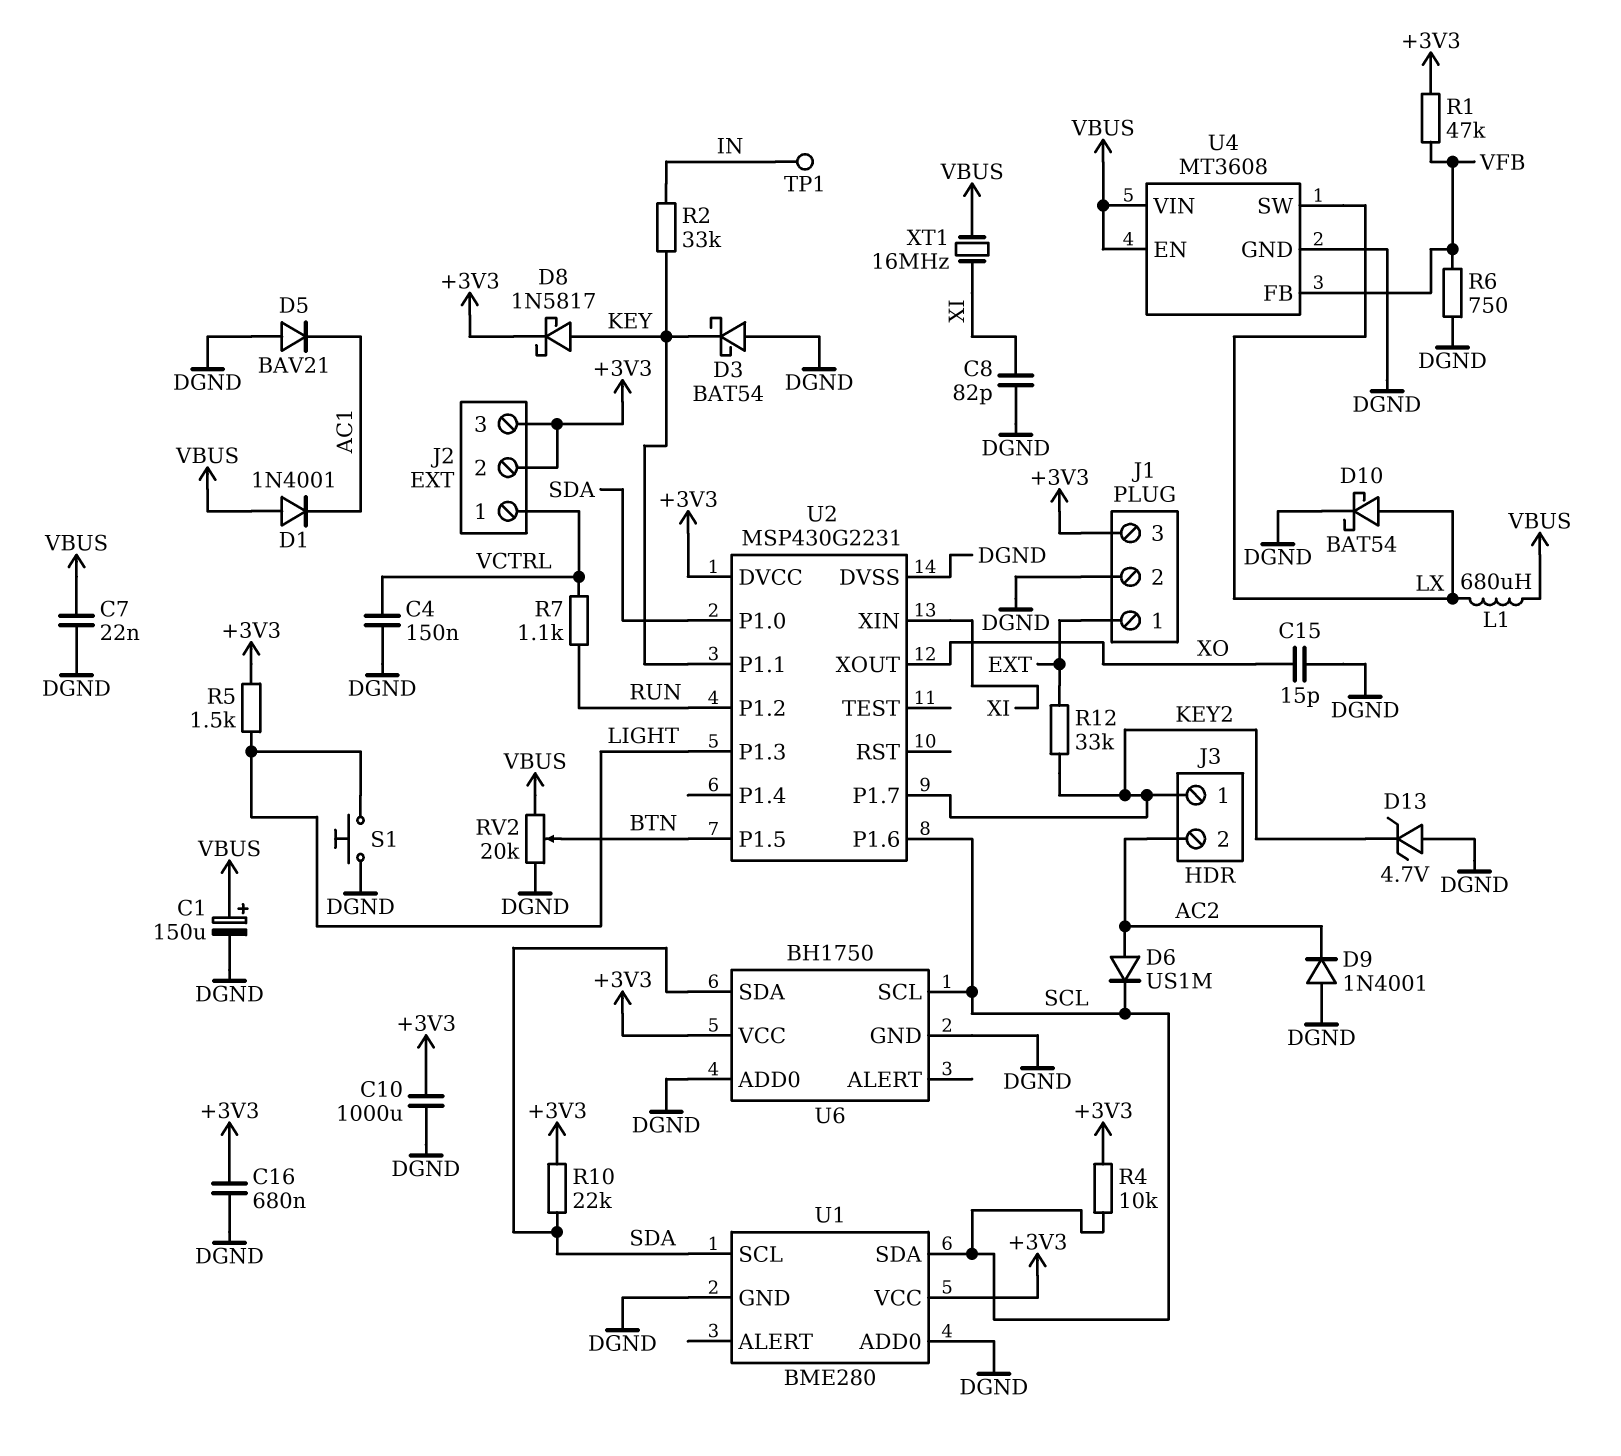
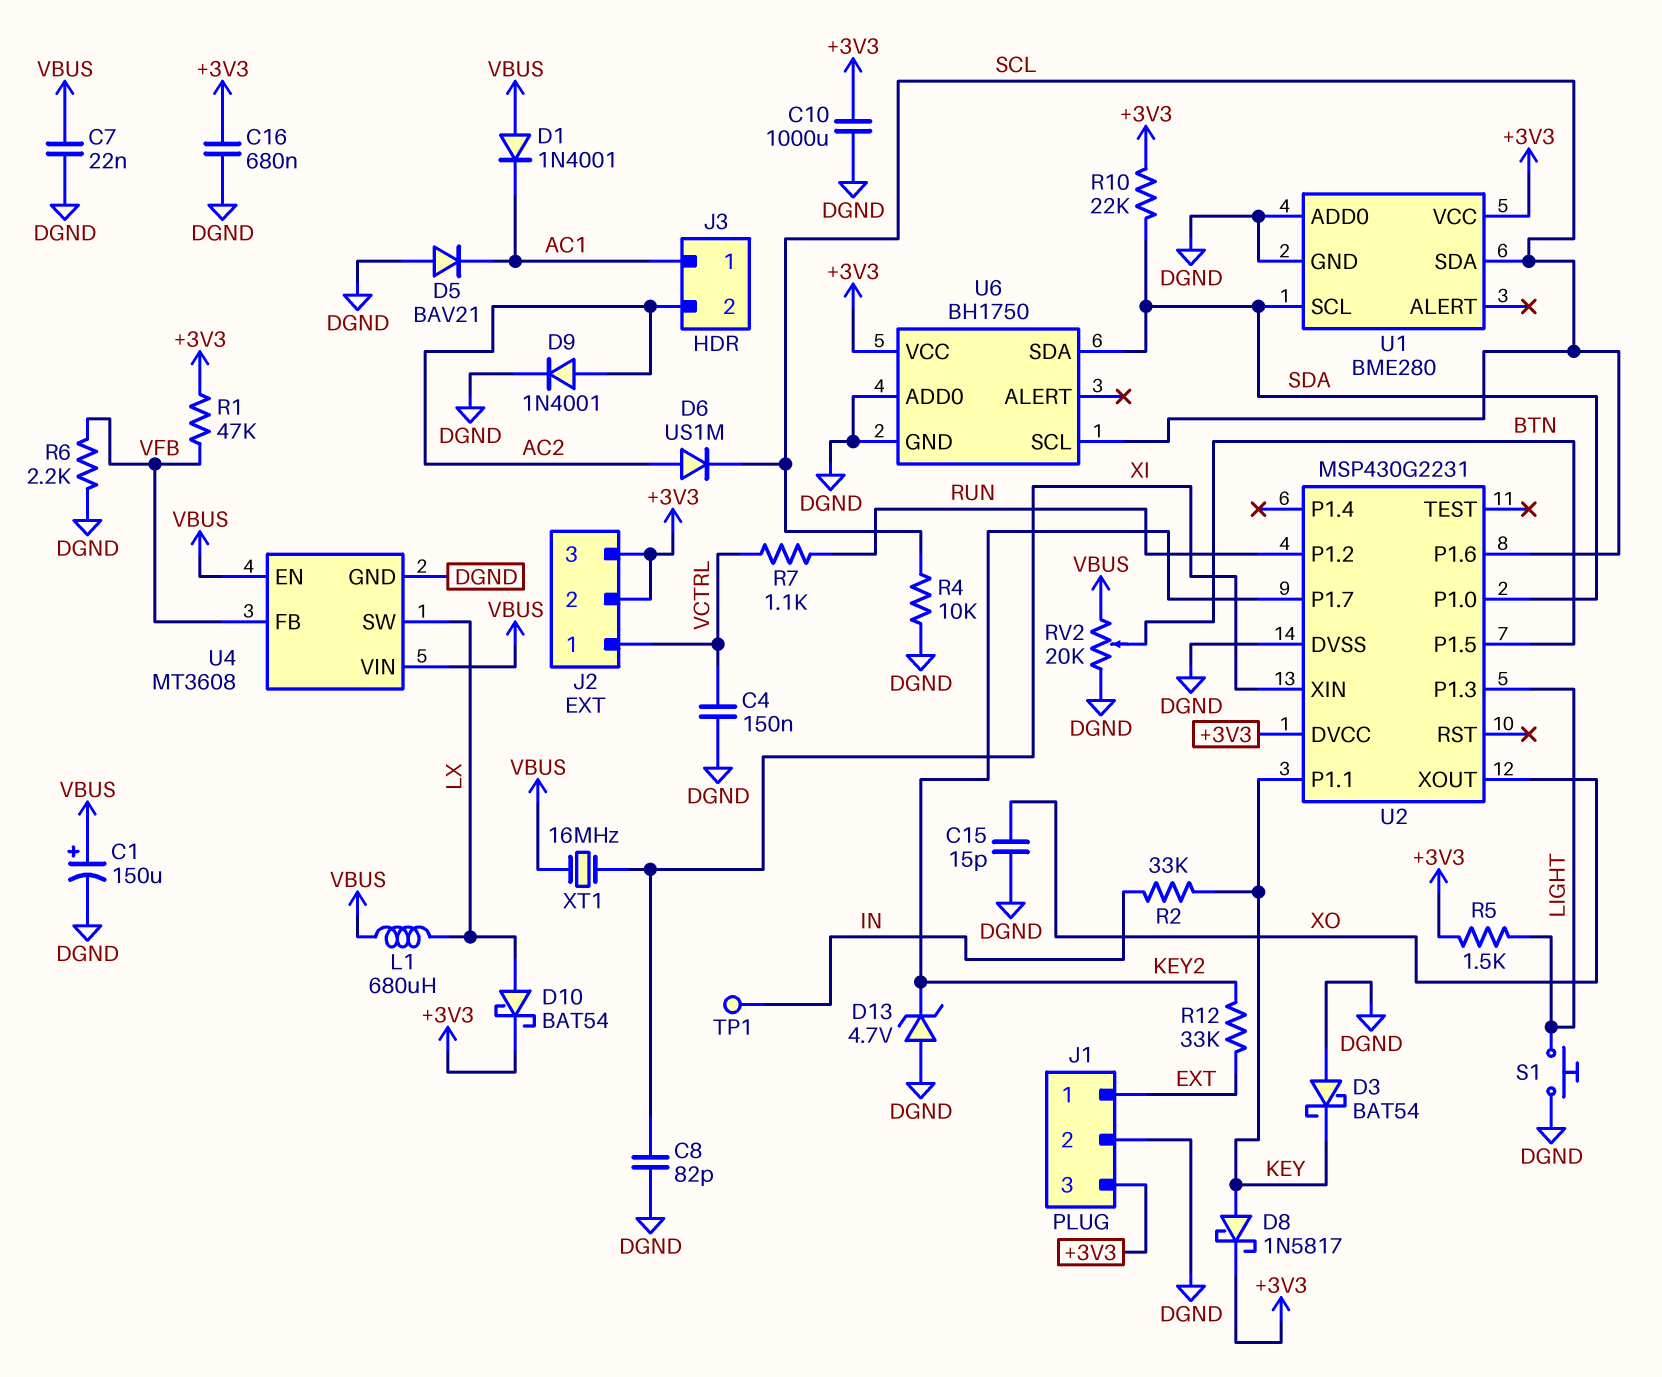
D9: diode 1N4001 (A DGND, K AC2) -> diode 1N4001 (A AC2, K DGND)
D10: schottky BAT54 (A LX, K DGND) -> schottky BAT54 (A LX, K +3V3)
J3 pin 1: KEY2 -> AC1
R4: 10k (+3V3, SCL) -> 10k (DGND, SCL)
R6: 750 (DGND, VFB) -> 2.2k (DGND, VFB)

